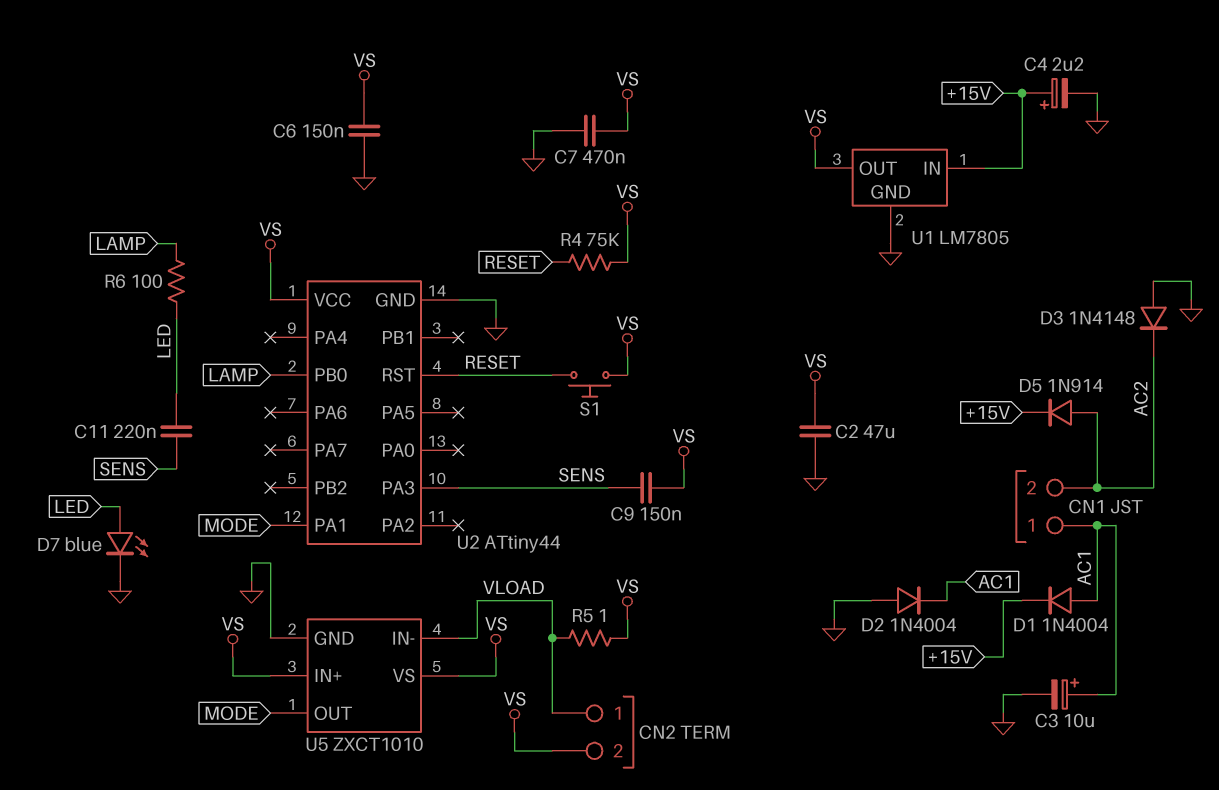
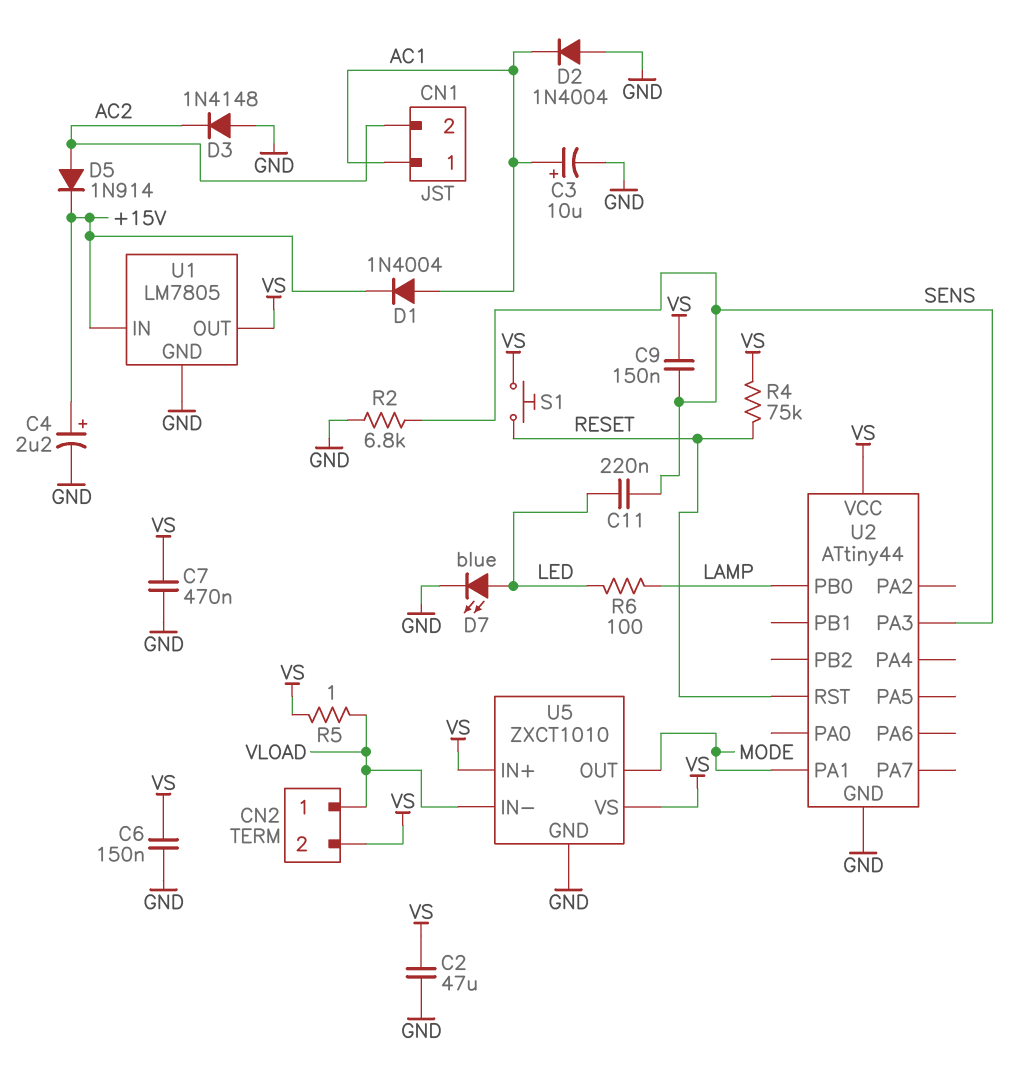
R2: none -> 6.8k (GND, SENS)

